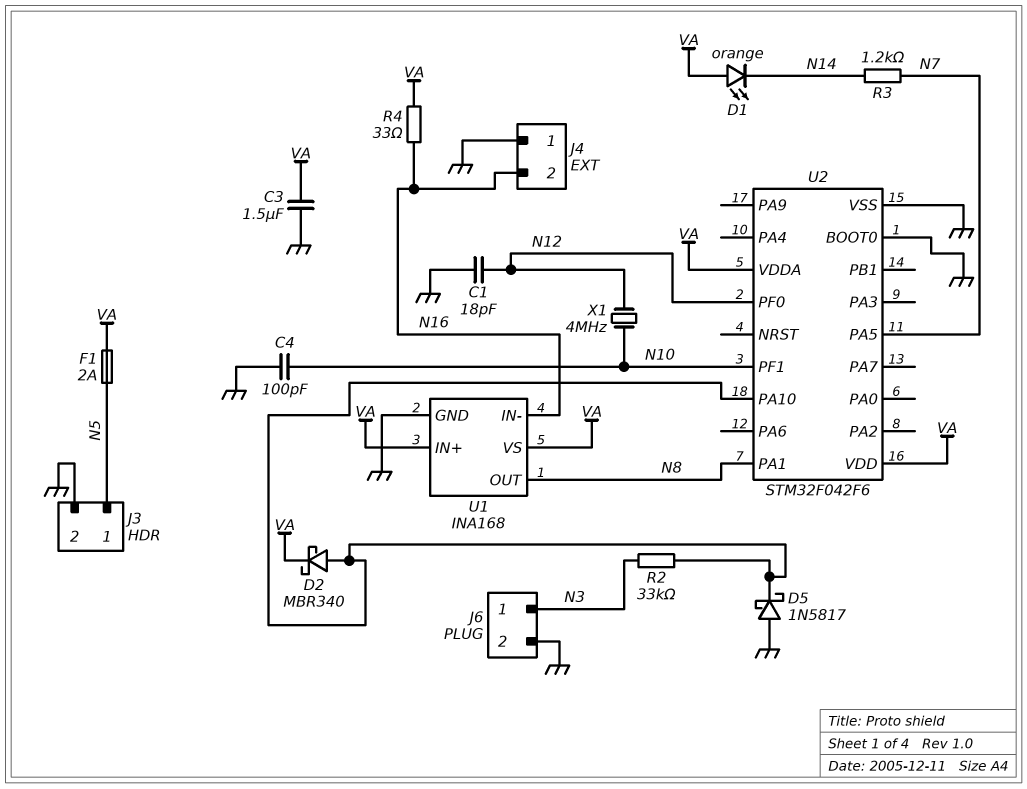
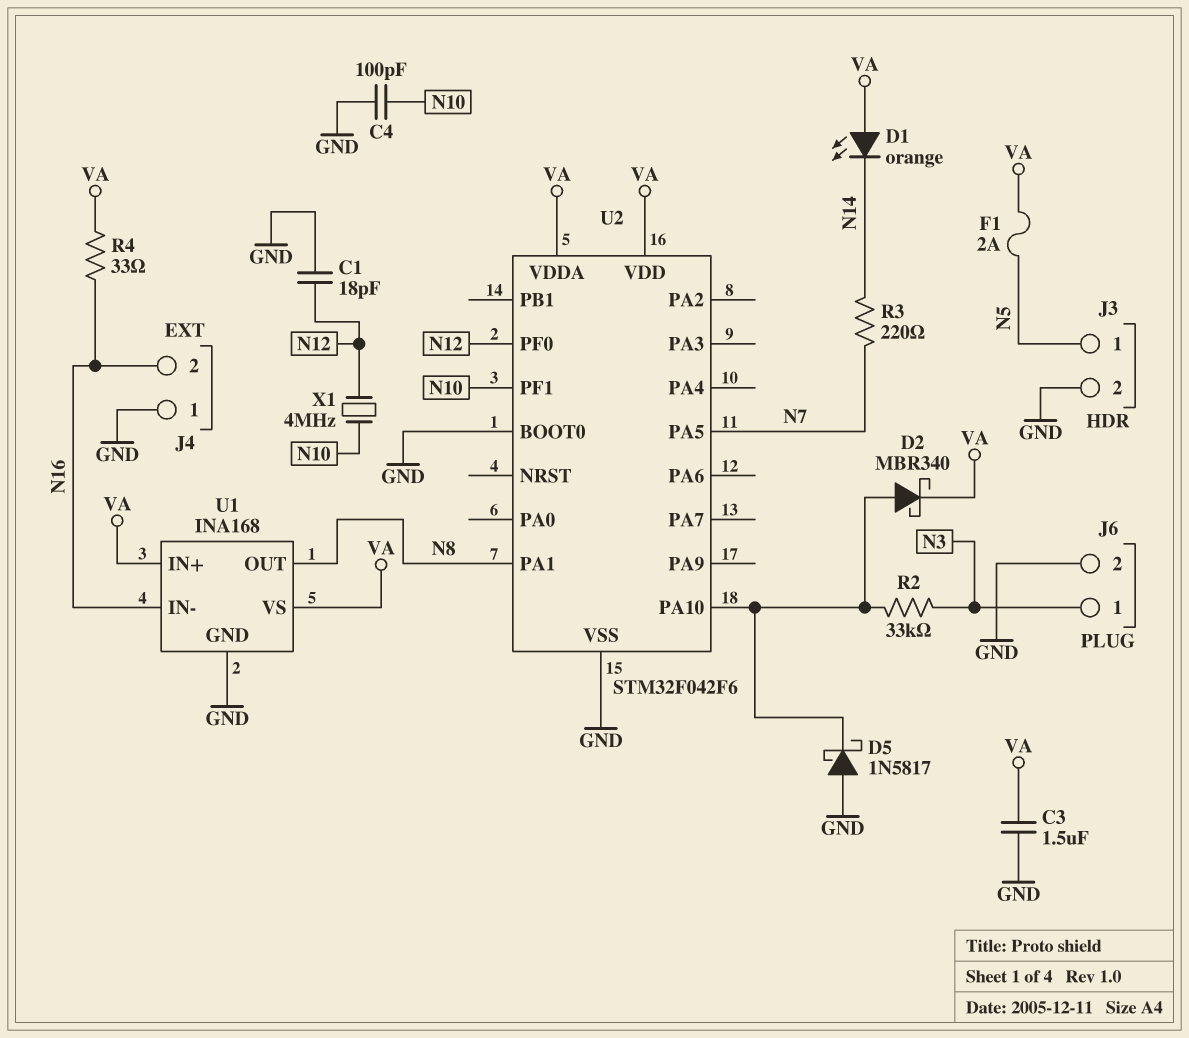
R3: 1.2k (N7, N14) -> 220 (N7, N14)

